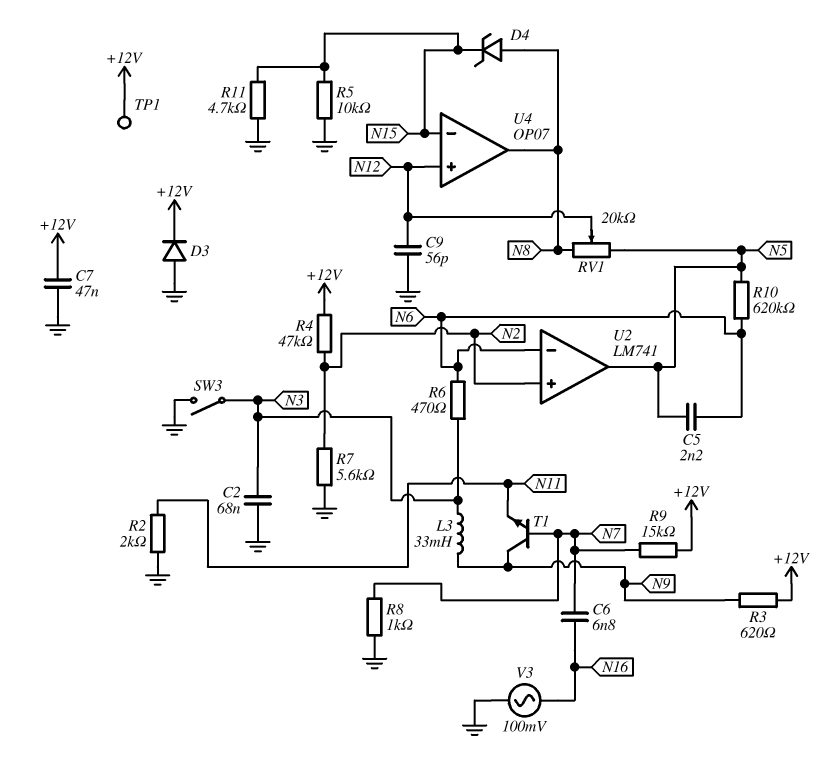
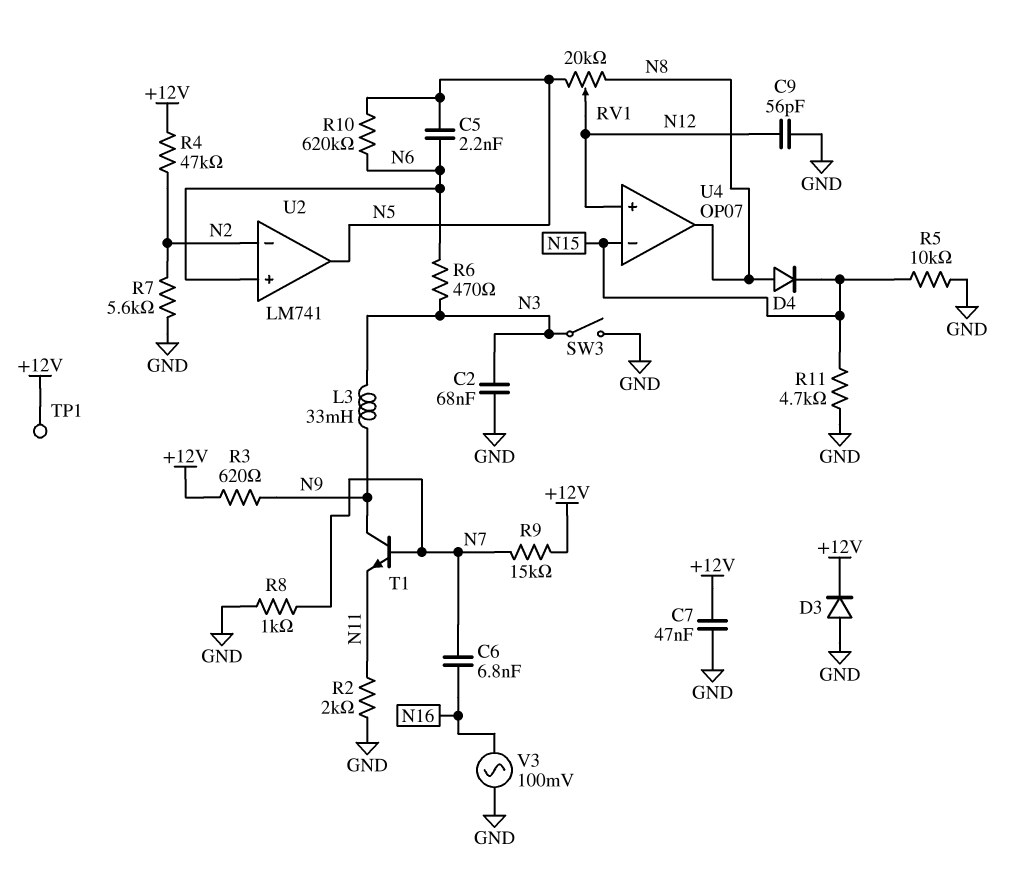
D4: zener (A N8, K N15) -> diode (A N8, K N15)
U2 pin in+: N2 -> N6
U2 pin in-: N6 -> N2

